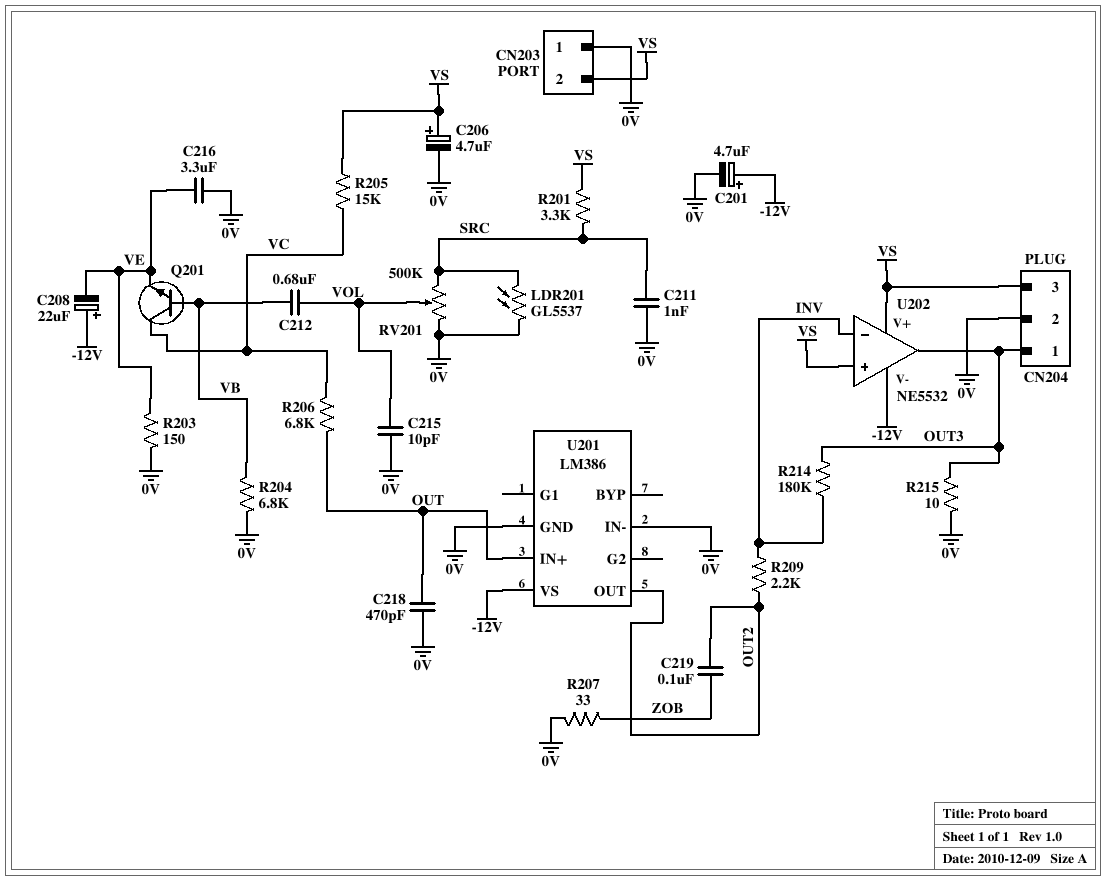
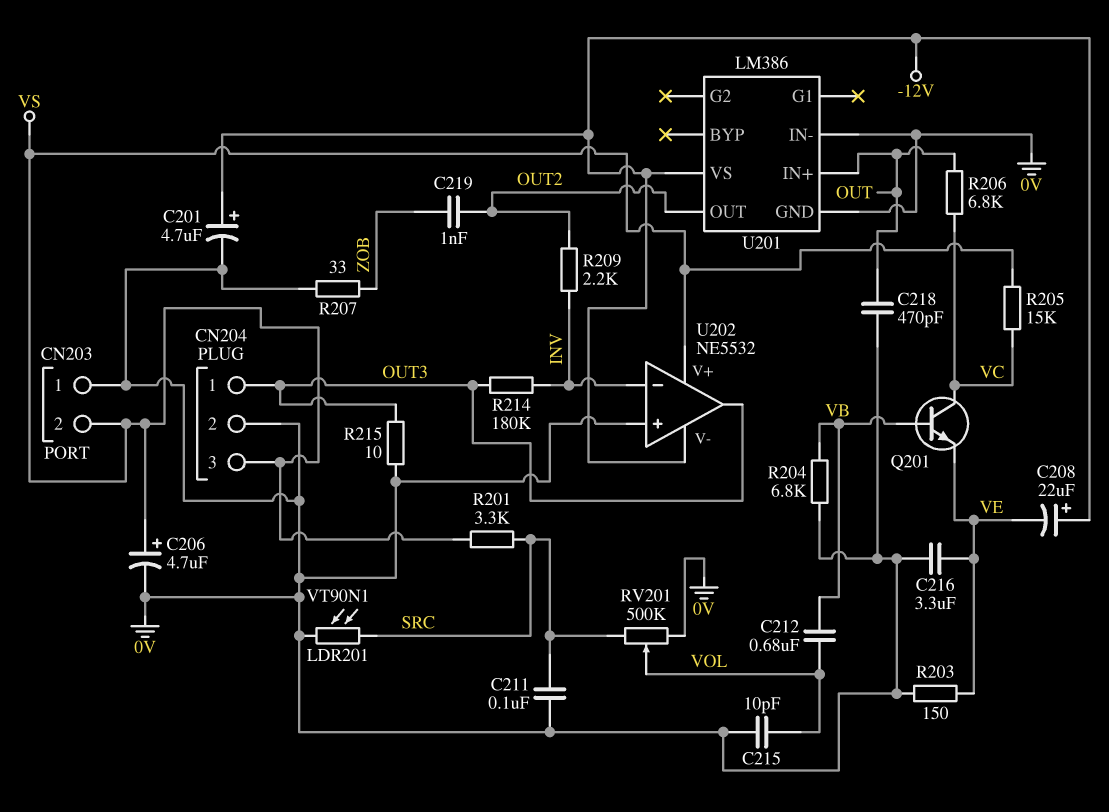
C211: 1nF (0V, SRC) -> 100nF (0V, SRC)
C219: 100nF (OUT2, ZOB) -> 1nF (OUT2, ZOB)
LDR201: GL5537 (0V, SRC) -> VT90N1 (0V, SRC)
U202 pin in+: VS -> 0V

